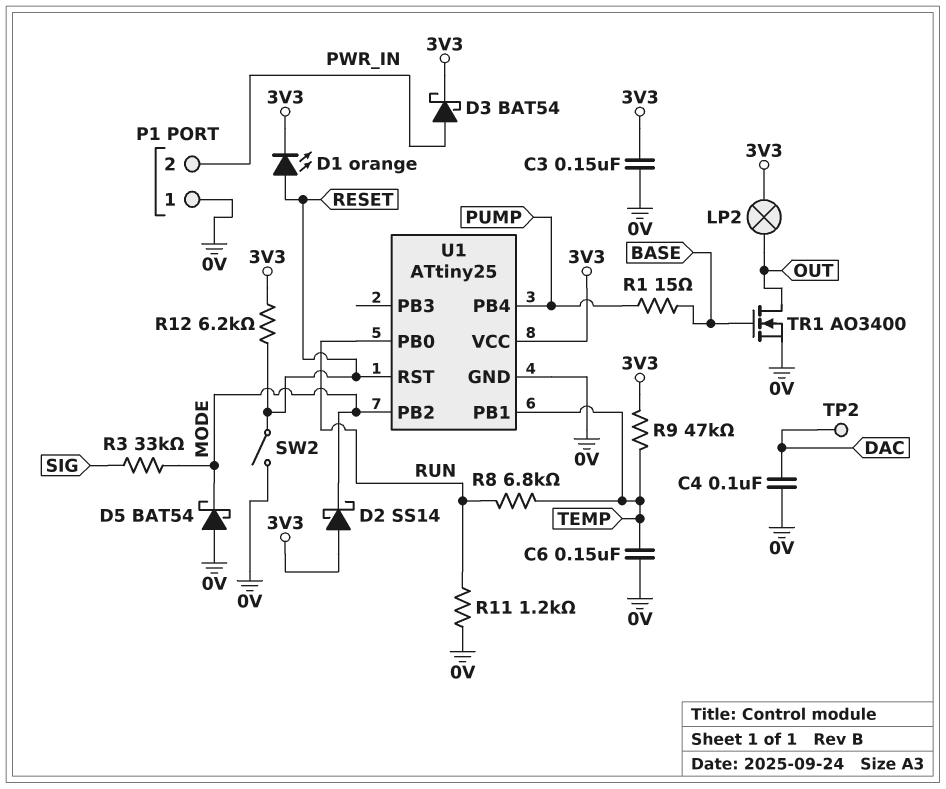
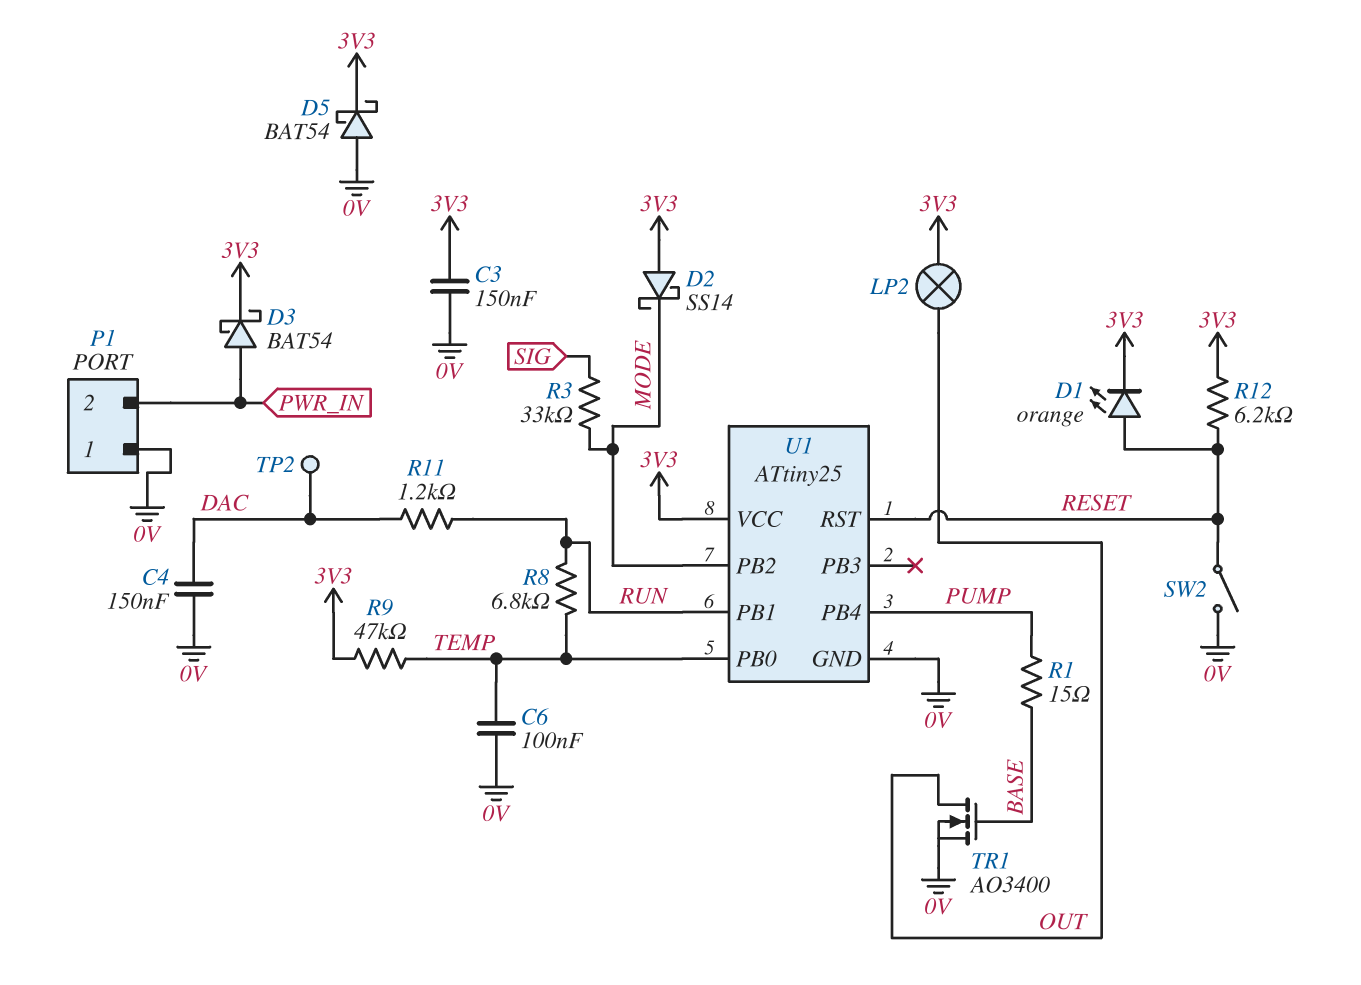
C4: 100nF (0V, DAC) -> 150nF (0V, DAC)
C6: 150nF (0V, TEMP) -> 100nF (0V, TEMP)
D5: schottky BAT54 (A 0V, K MODE) -> schottky BAT54 (A 0V, K 3V3)
R11: 1.2k (0V, RUN) -> 1.2k (DAC, RUN)
U1 pin PB0: RUN -> TEMP
U1 pin PB1: TEMP -> RUN

